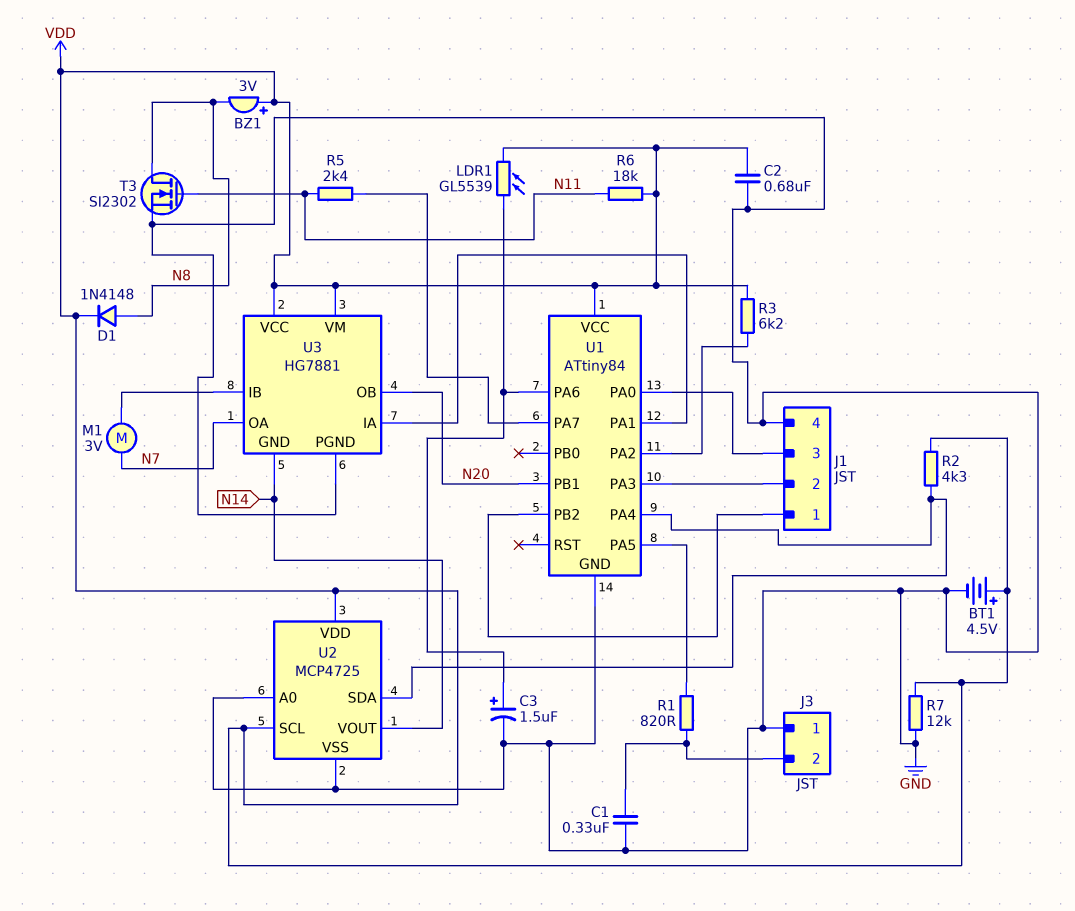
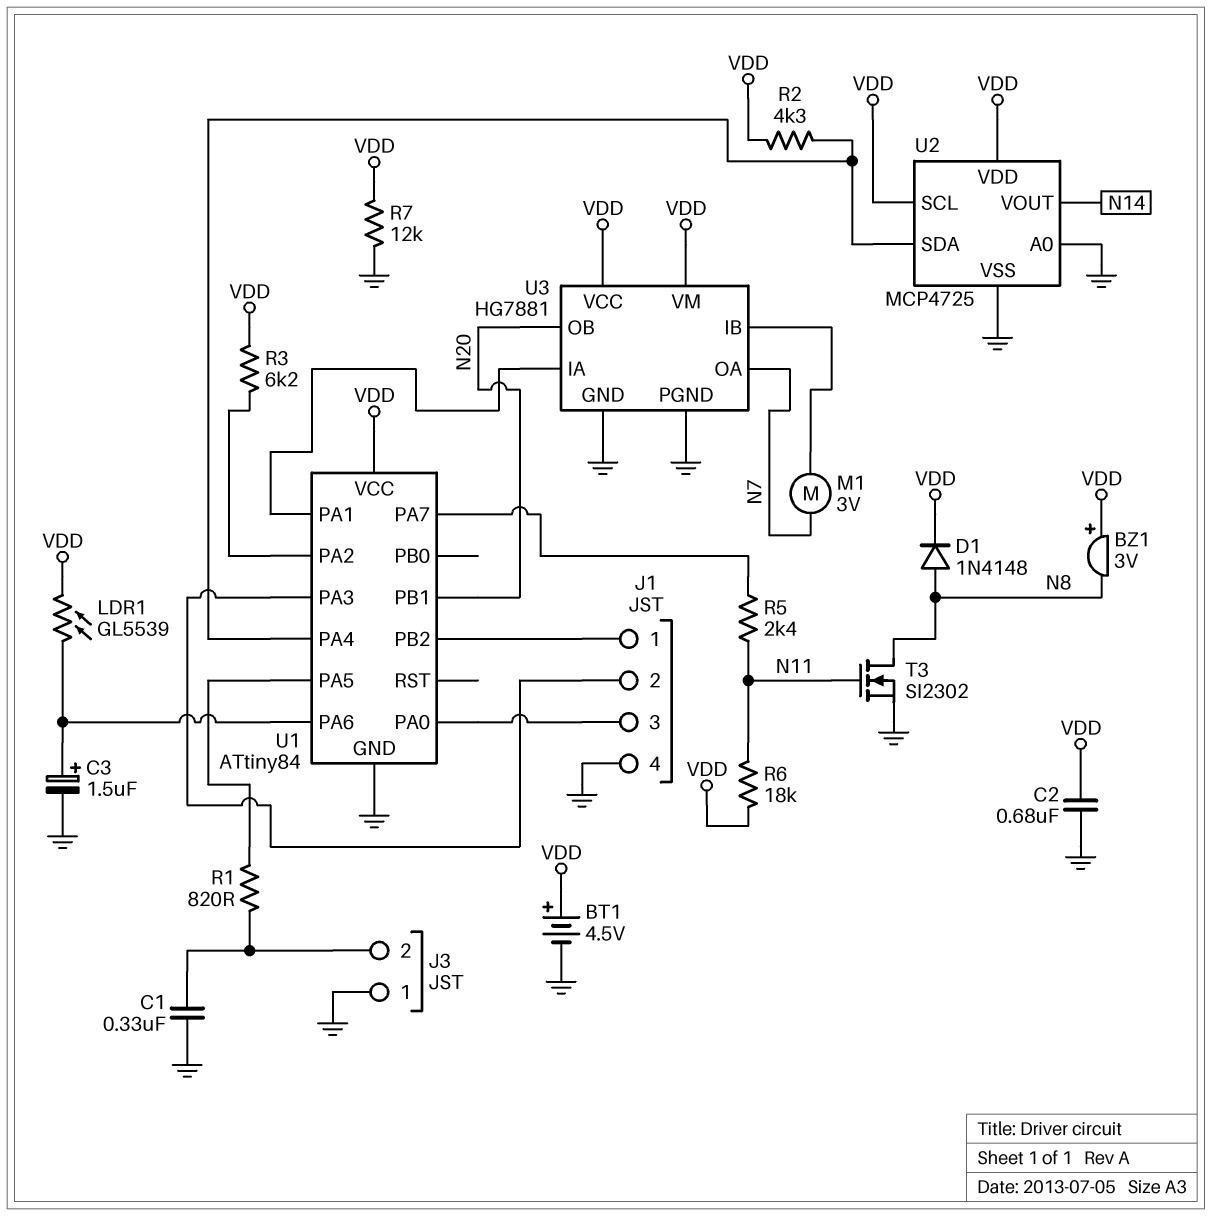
U3 pin GND: N14 -> GND

